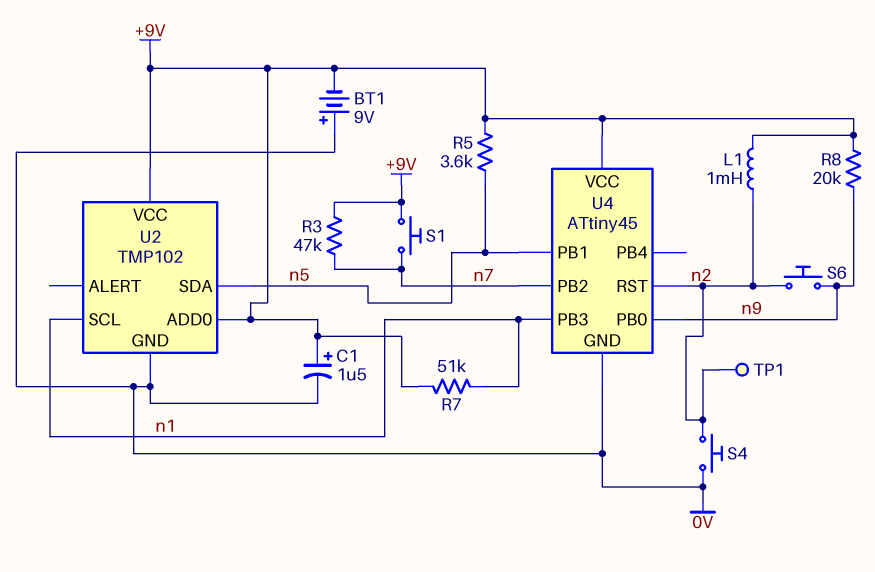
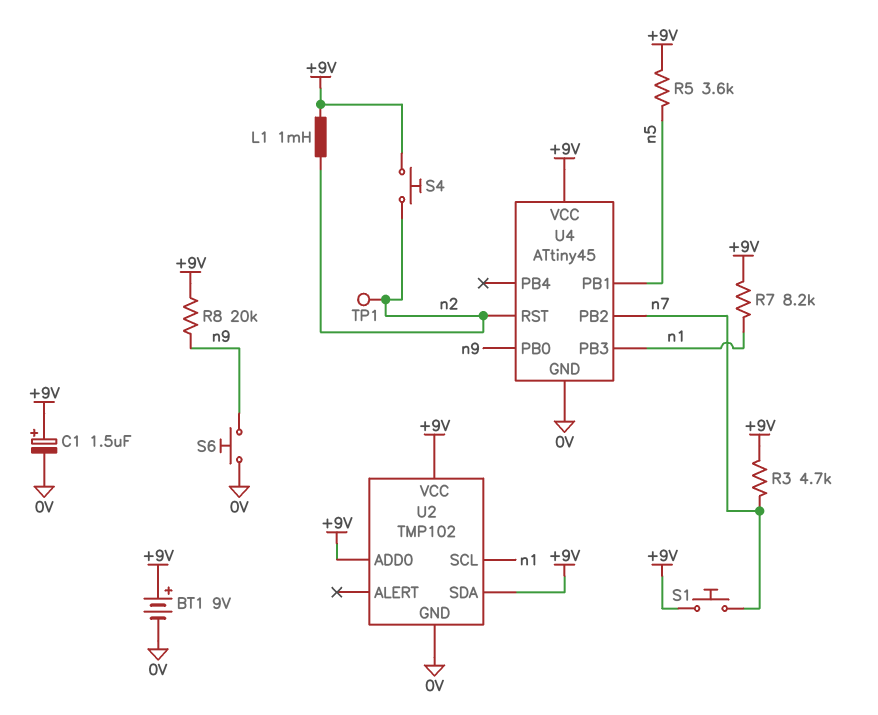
BT1: 9V (plus 0V, minus +9V) -> 9V (plus +9V, minus 0V)
R3: 47k (+9V, n7) -> 4.7k (+9V, n7)
R7: 51k (+9V, n1) -> 8.2k (+9V, n1)
S4: button (0V, n2) -> button (+9V, n2)
S6: button (n2, n9) -> button (0V, n9)
U2 pin SDA: n5 -> +9V

